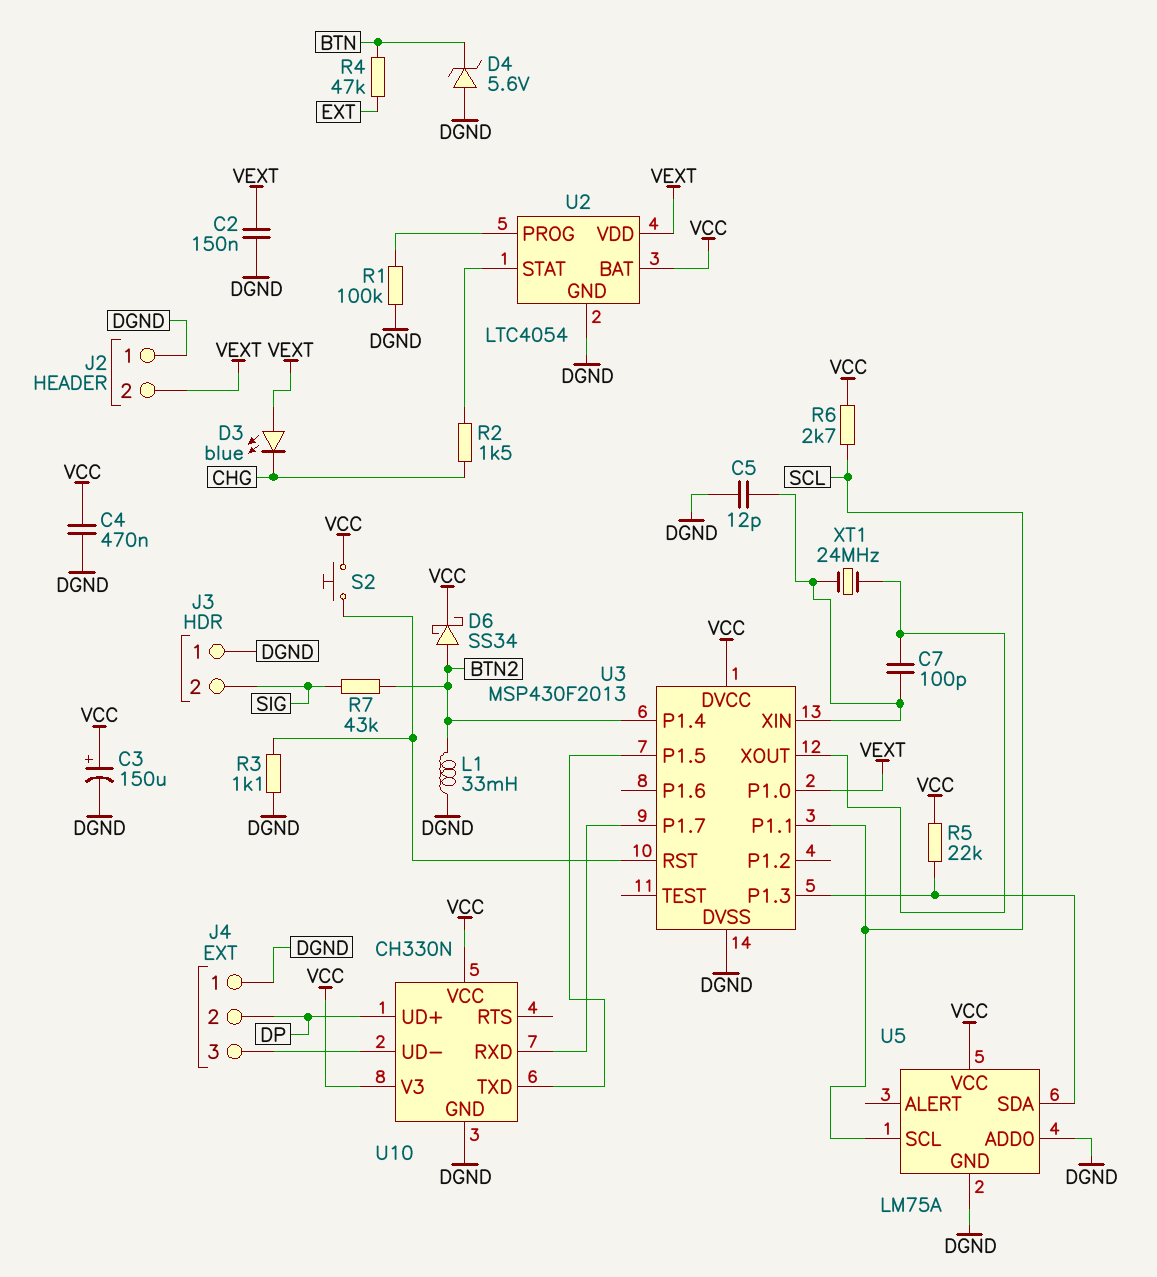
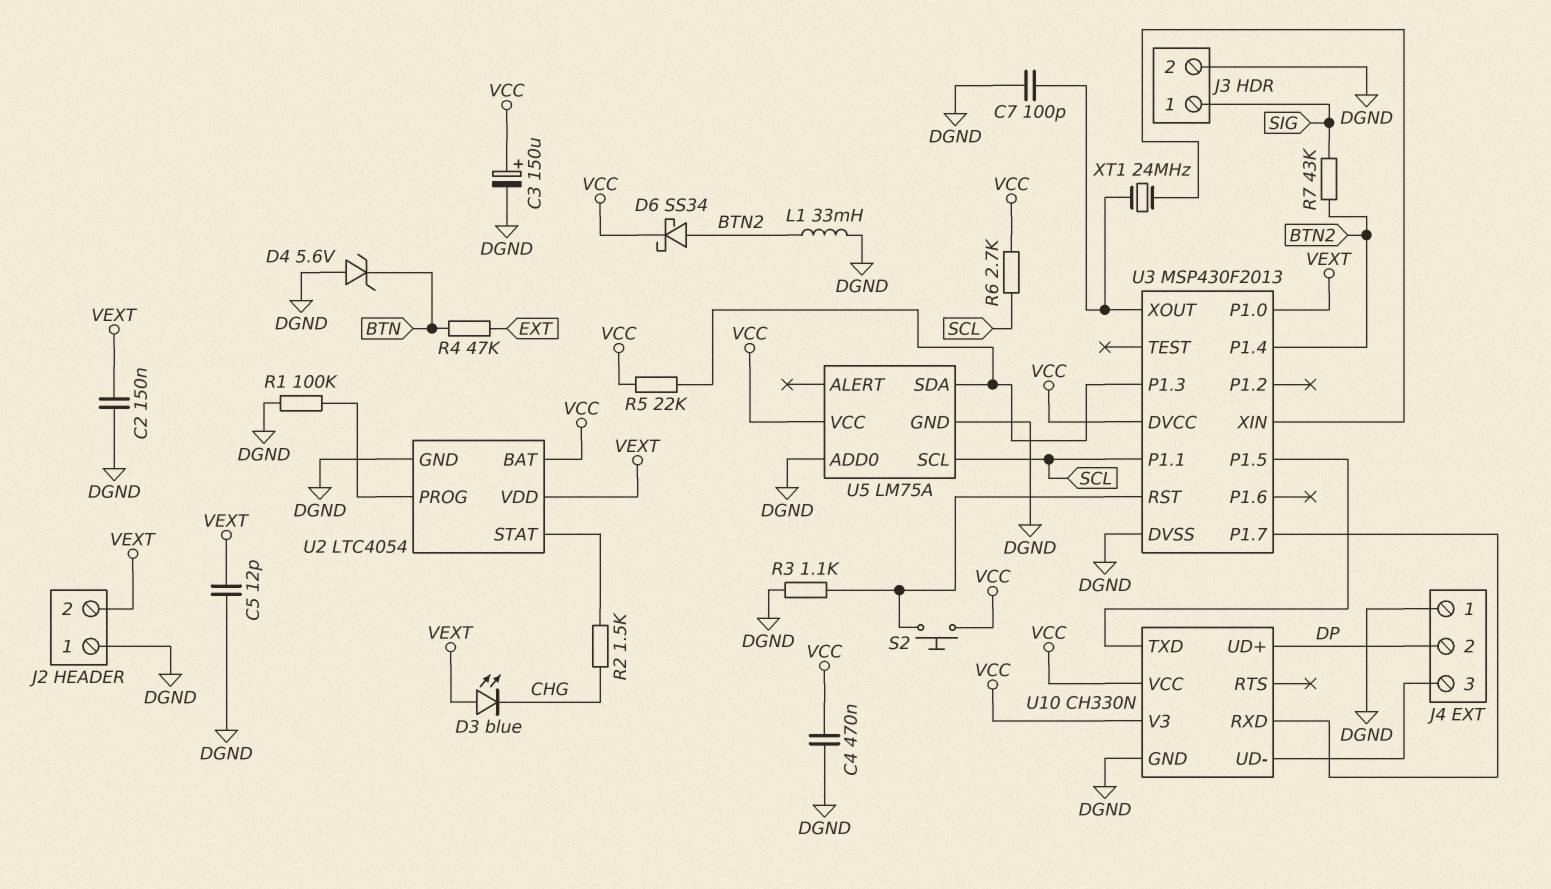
C5: 12pF (DGND, U3/XIN) -> 12pF (DGND, VEXT)
C7: 100pF (U3/XIN, U3/XOUT) -> 100pF (DGND, U3/XOUT)
J3 pin 1: DGND -> SIG
J3 pin 2: SIG -> DGND

